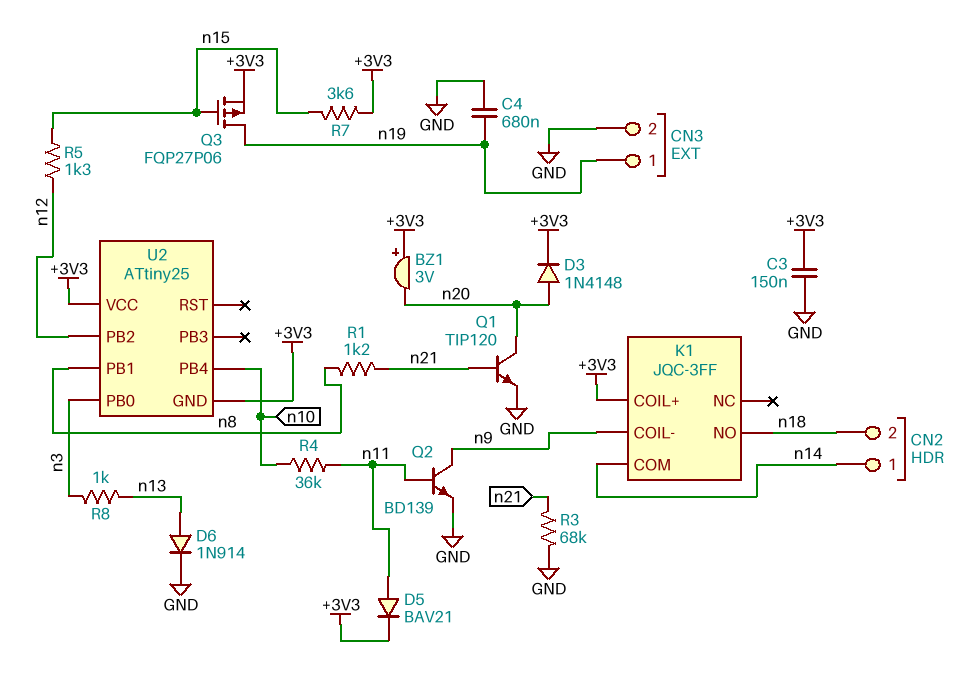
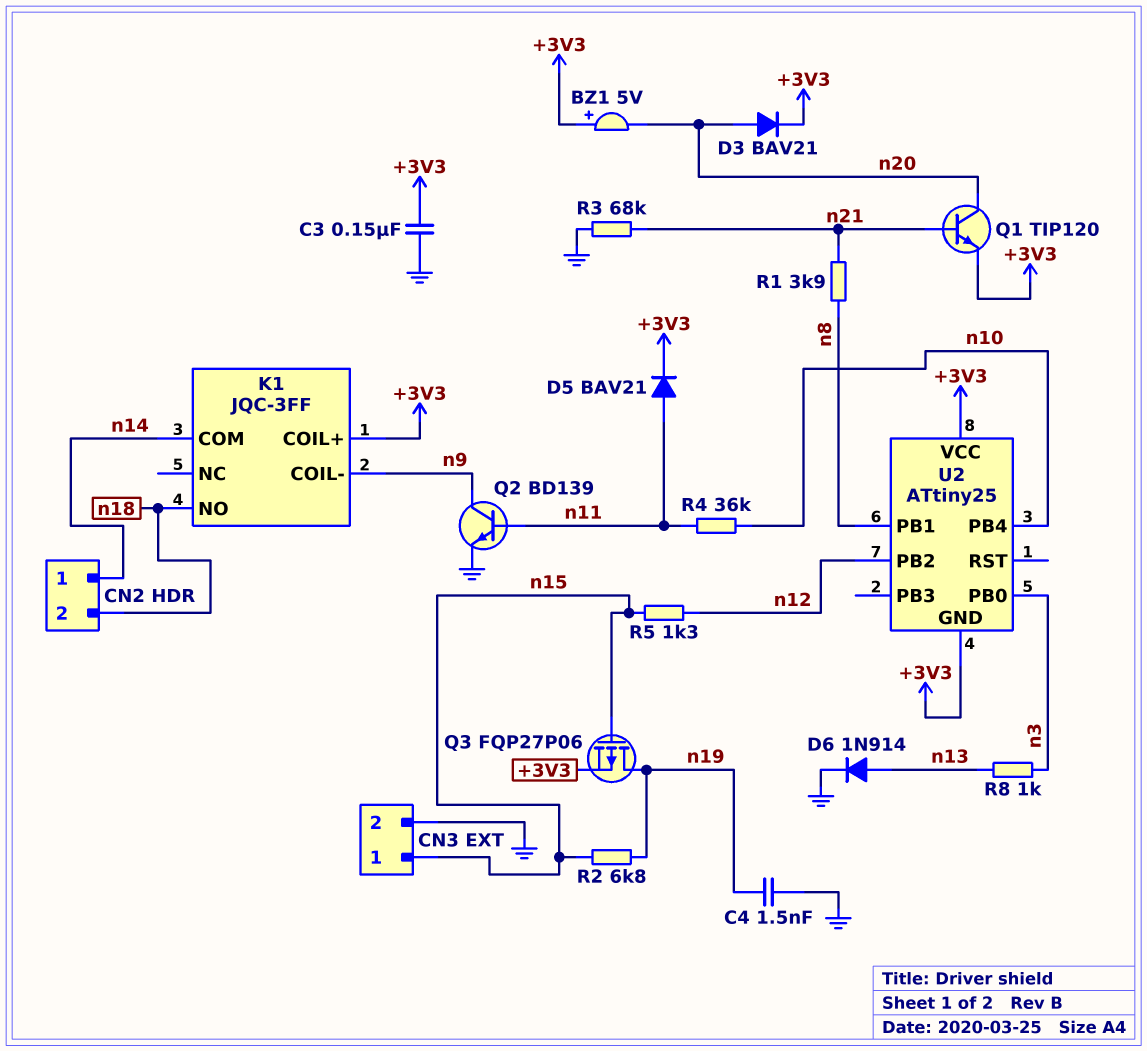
BZ1: buzzer 3V (plus +3V3, minus n20) -> buzzer 5V (plus +3V3, minus n20)
C4: 680nF (GND, n19) -> 1.5nF (GND, n19)
CN3 pin 1: n19 -> n15
D3: diode 1N4148 (A n20, K +3V3) -> diode BAV21 (A n20, K +3V3)
Q1: NPN TIP120 (B n21, C n20, E GND) -> NPN TIP120 (B n21, C n20, E +3V3)
R1: 1.2k (n8, n21) -> 3.9k (n8, n21)
R2: none -> 6.8k (n15, n19)
R7: 3.6k (+3V3, n15) -> none

